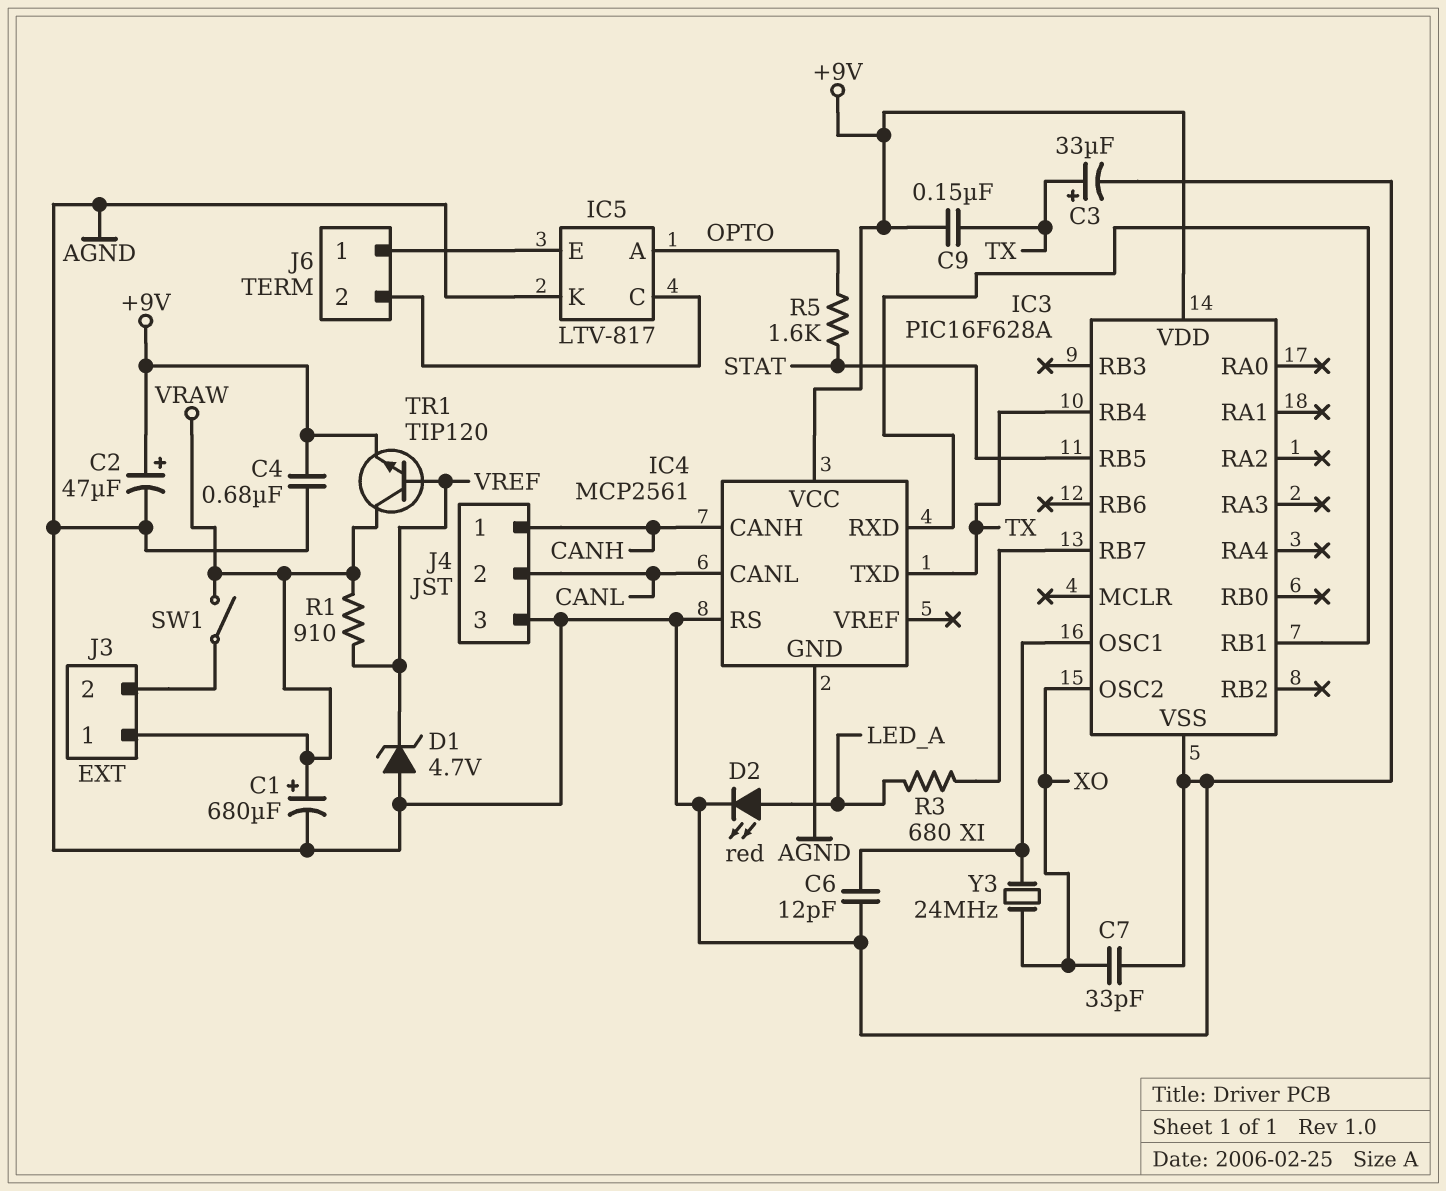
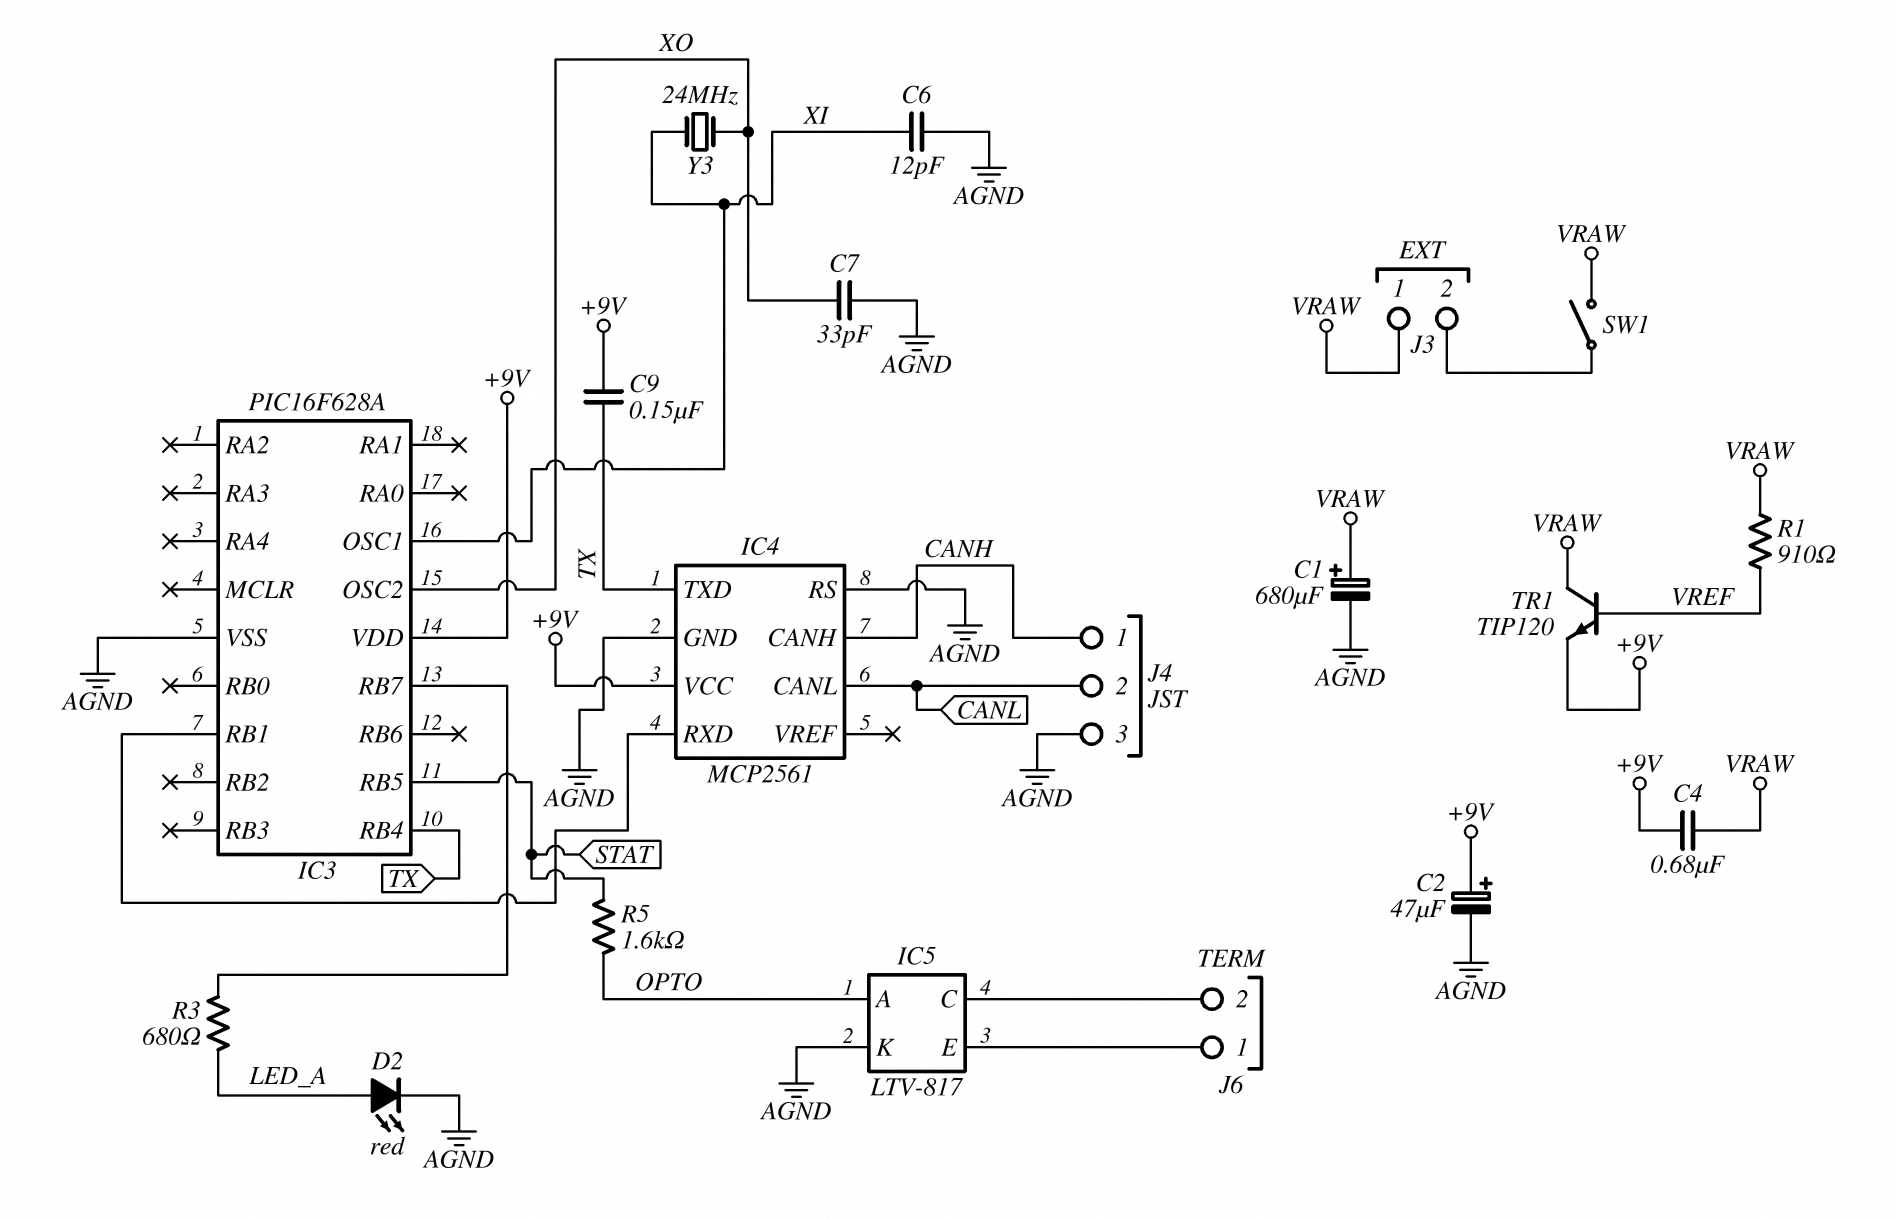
C3: 33uF (plus TX, minus AGND) -> none
C4: 680nF (+9V, AGND) -> 680nF (+9V, VRAW)
D1: zener 4.7V (A AGND, K VREF) -> none

